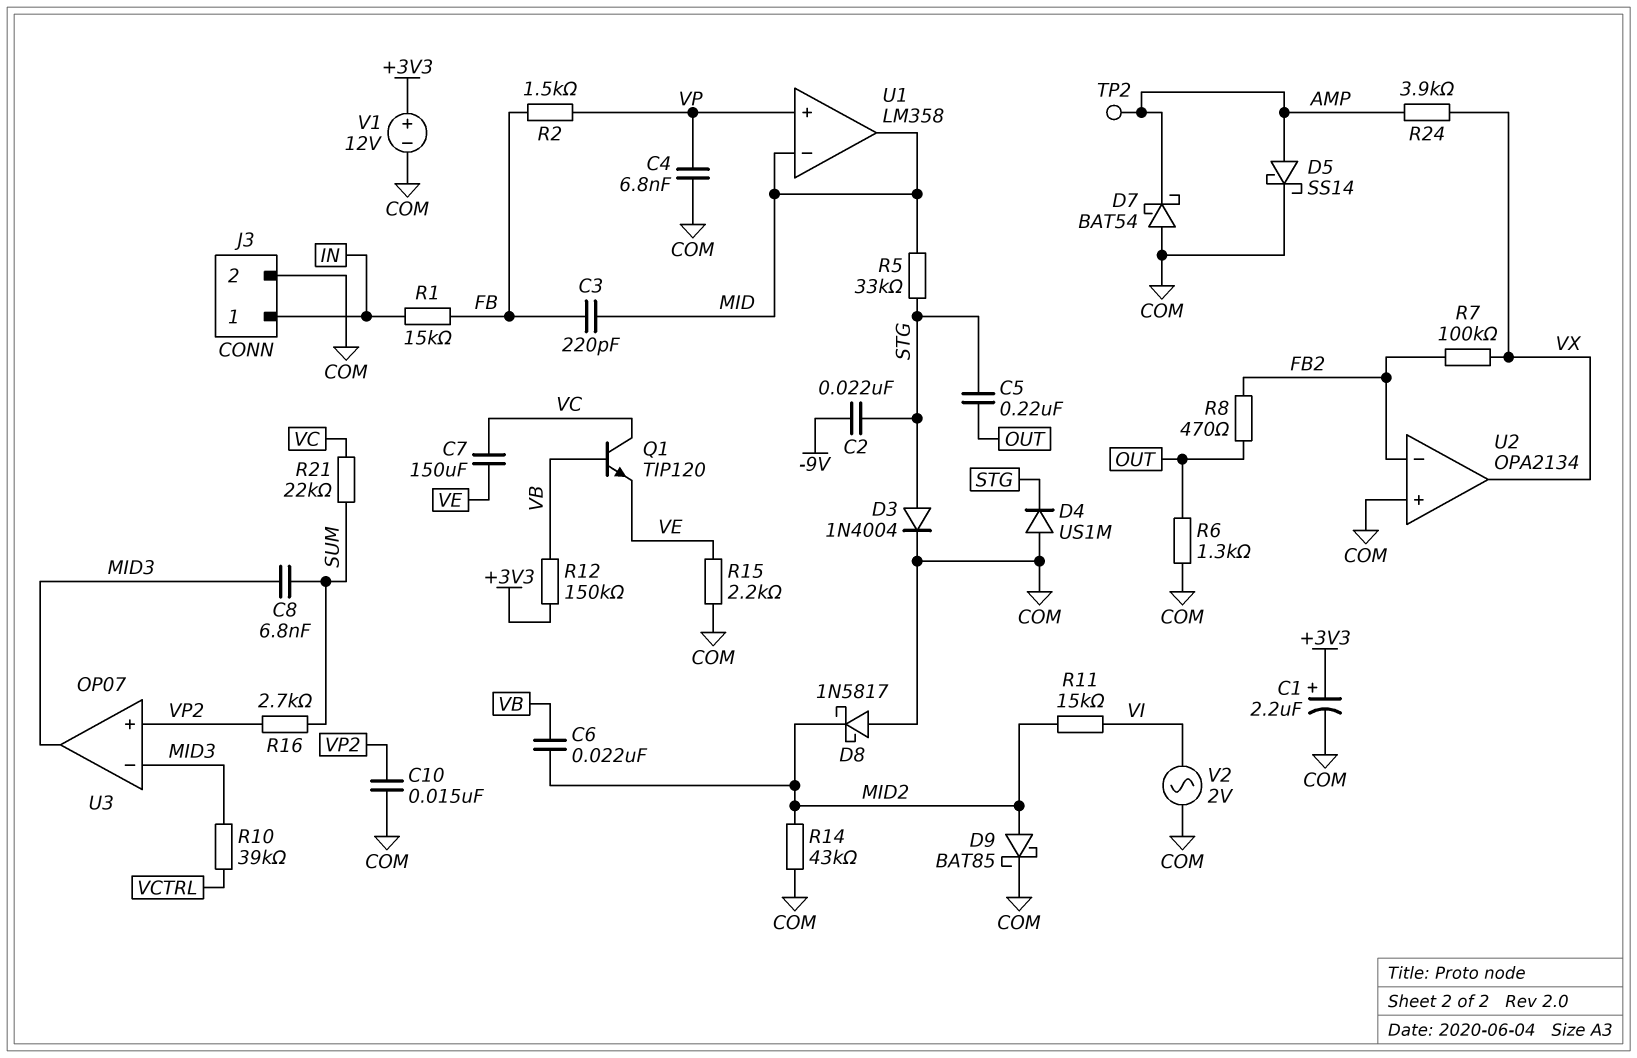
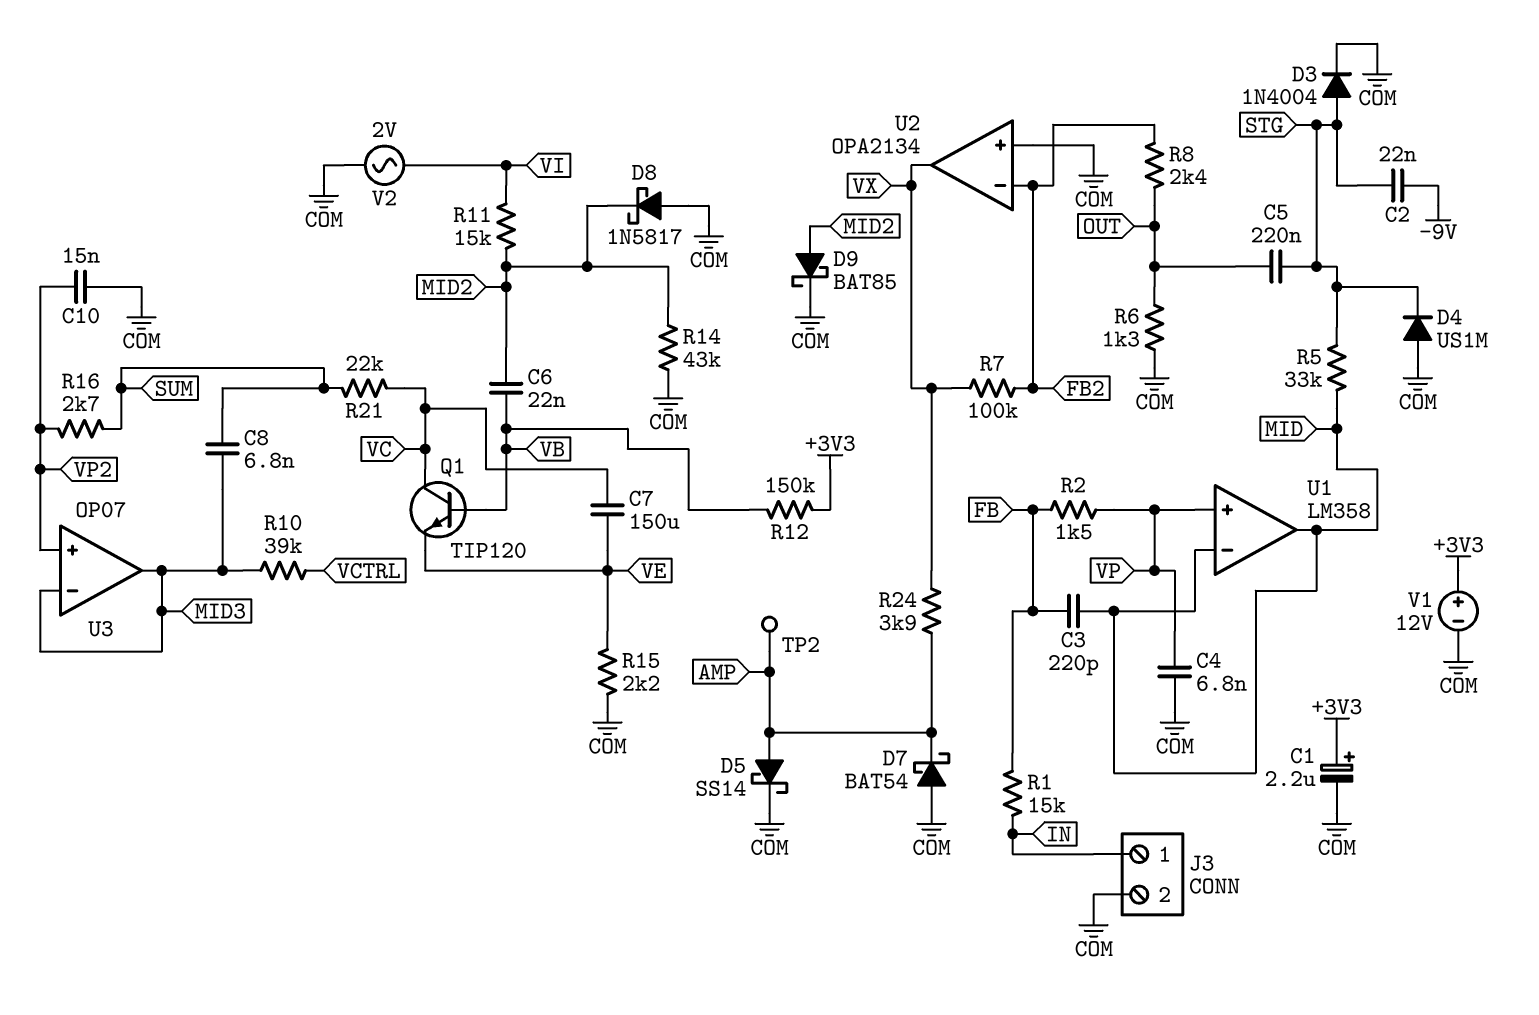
R8: 470 (FB2, OUT) -> 2.4k (FB2, OUT)

